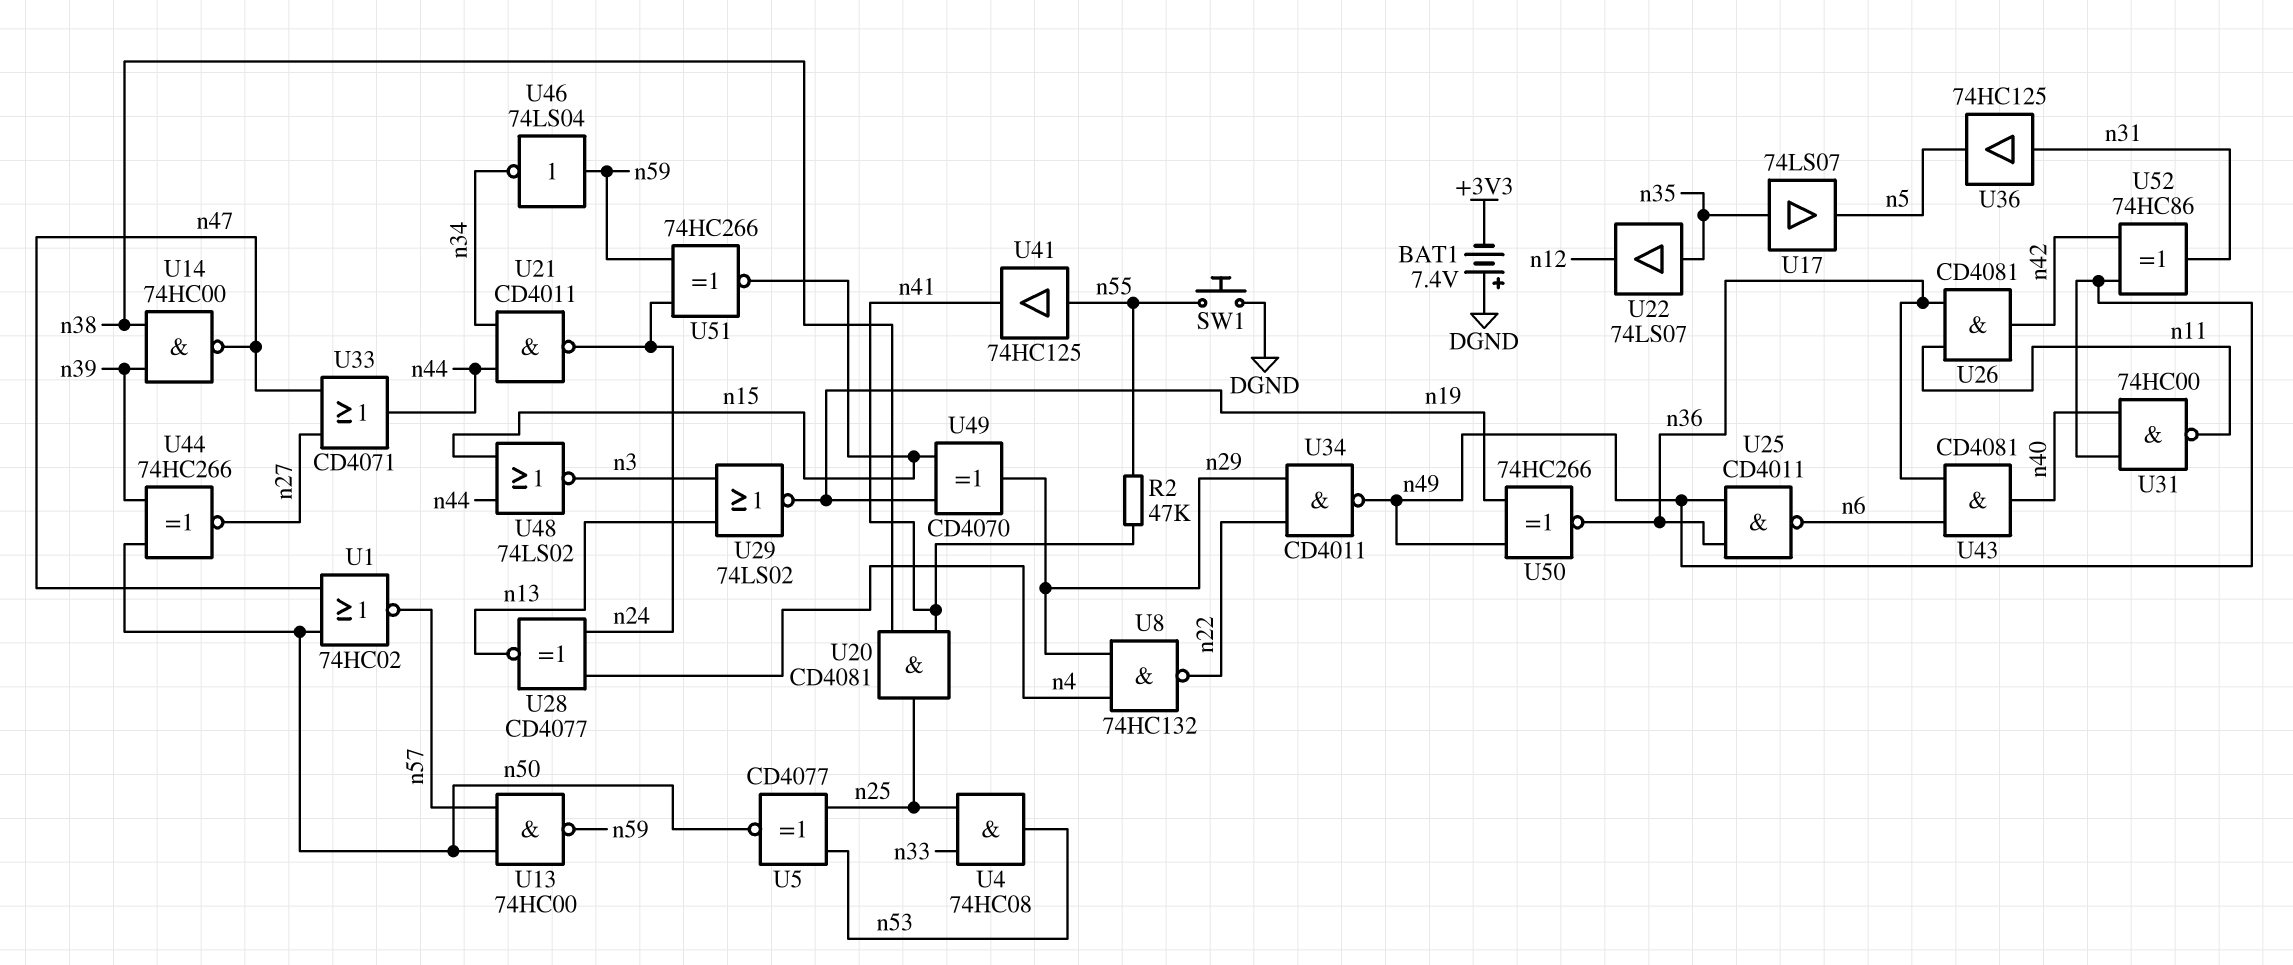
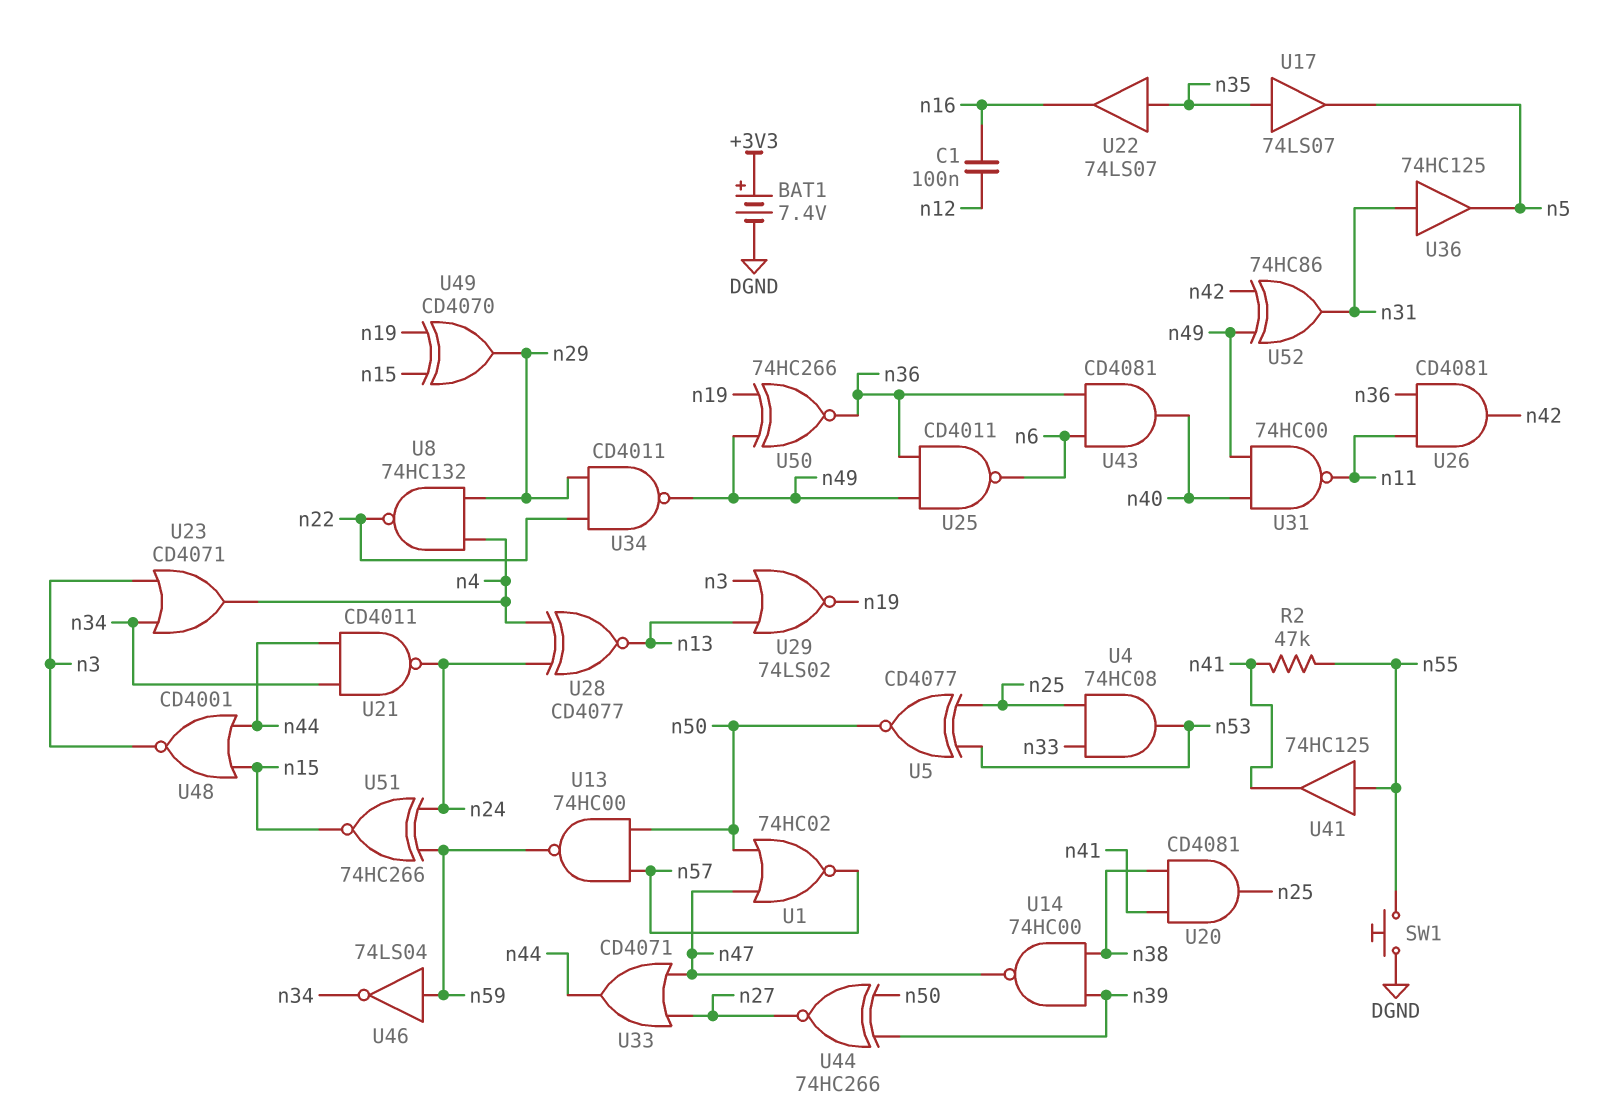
BAT1: 7.4V (plus DGND, minus +3V3) -> 7.4V (plus +3V3, minus DGND)
C1: none -> 100nF (n12, n16)
U22: buffer 74LS07 (in n35, out n12) -> buffer 74LS07 (in n35, out n16)
U23: none -> OR CD4071 (in n3, in n34, out n4)
U48: NOR 74LS02 (in n15, in n44, out n3) -> NOR CD4001 (in n15, in n44, out n3)

